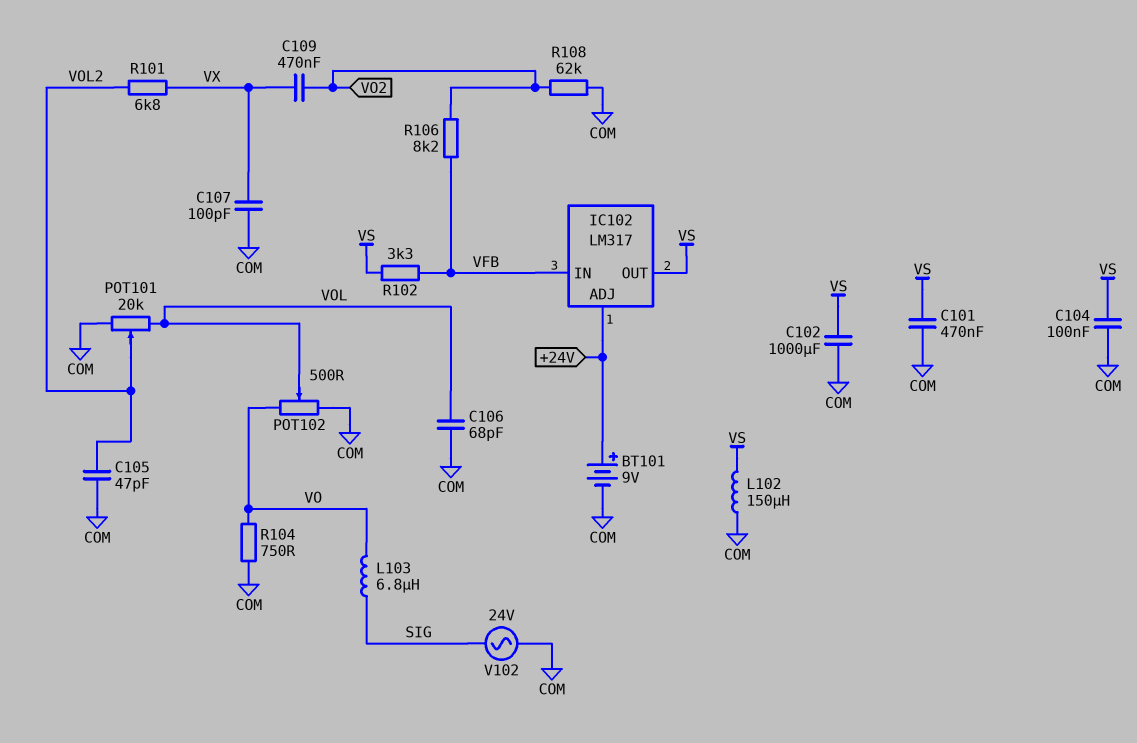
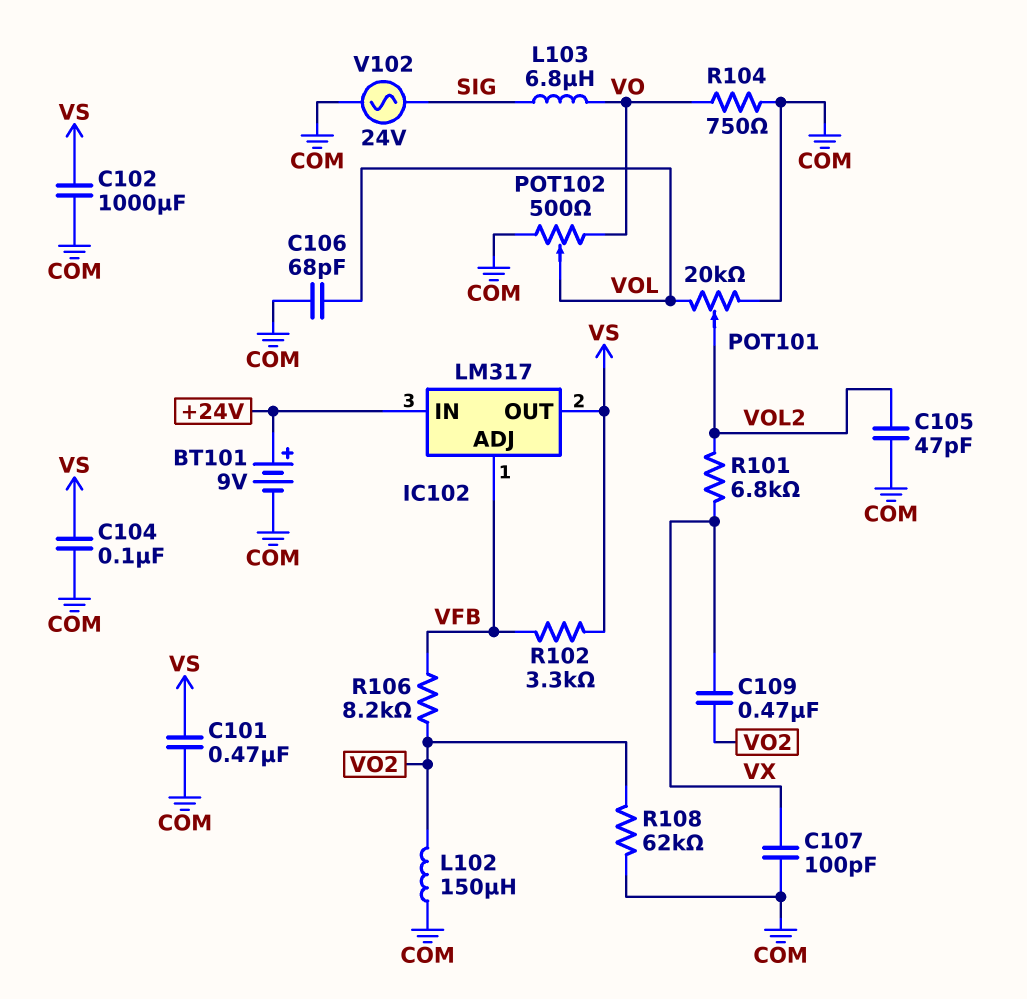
IC102 pin ADJ: +24V -> VFB
IC102 pin IN: VFB -> +24V
L102: 150uH (COM, VS) -> 150uH (COM, VO2)

